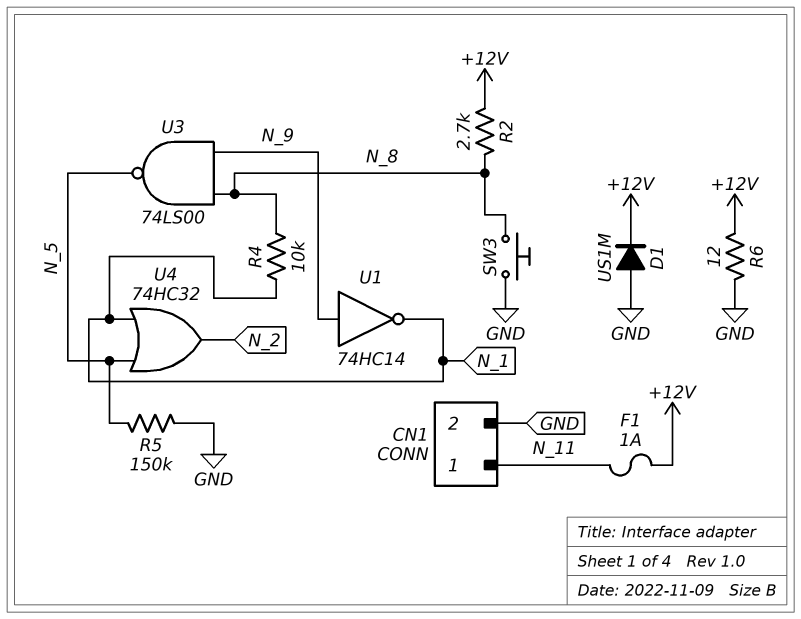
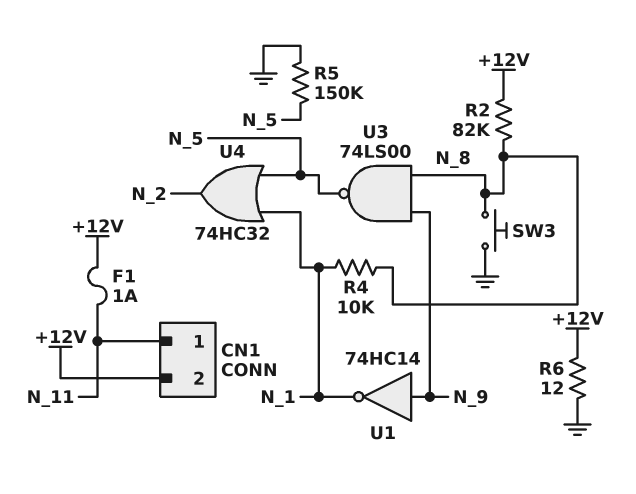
CN1 pin 2: GND -> +12V
D1: diode US1M (A GND, K +12V) -> none
R2: 2.7k (+12V, N_8) -> 82k (+12V, N_8)

